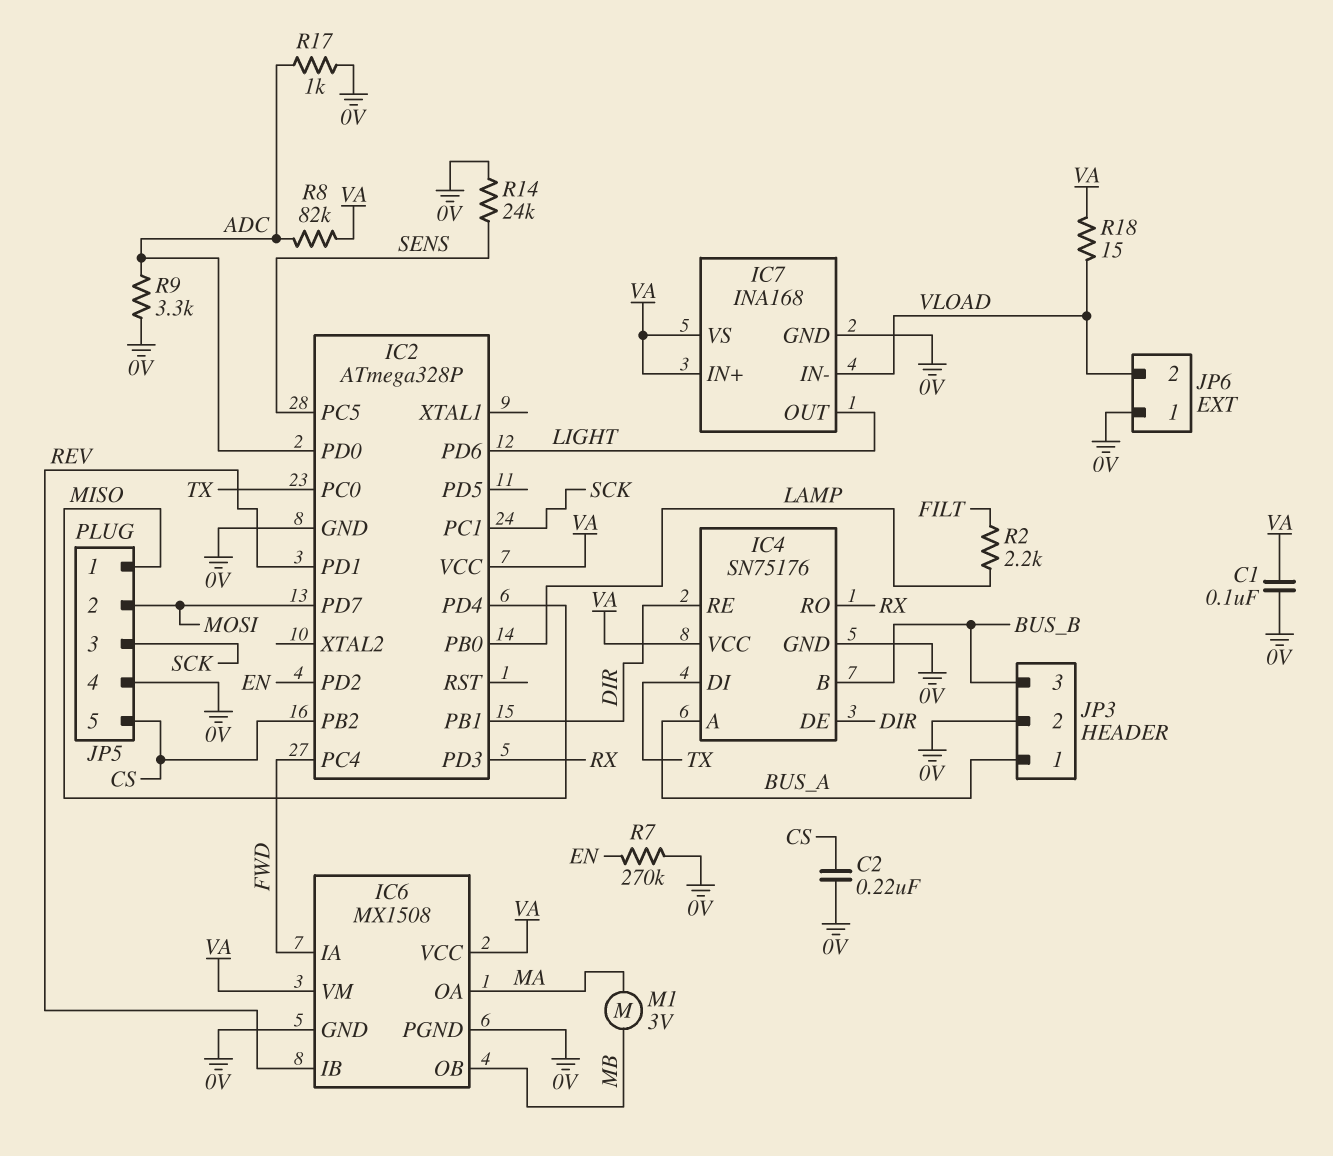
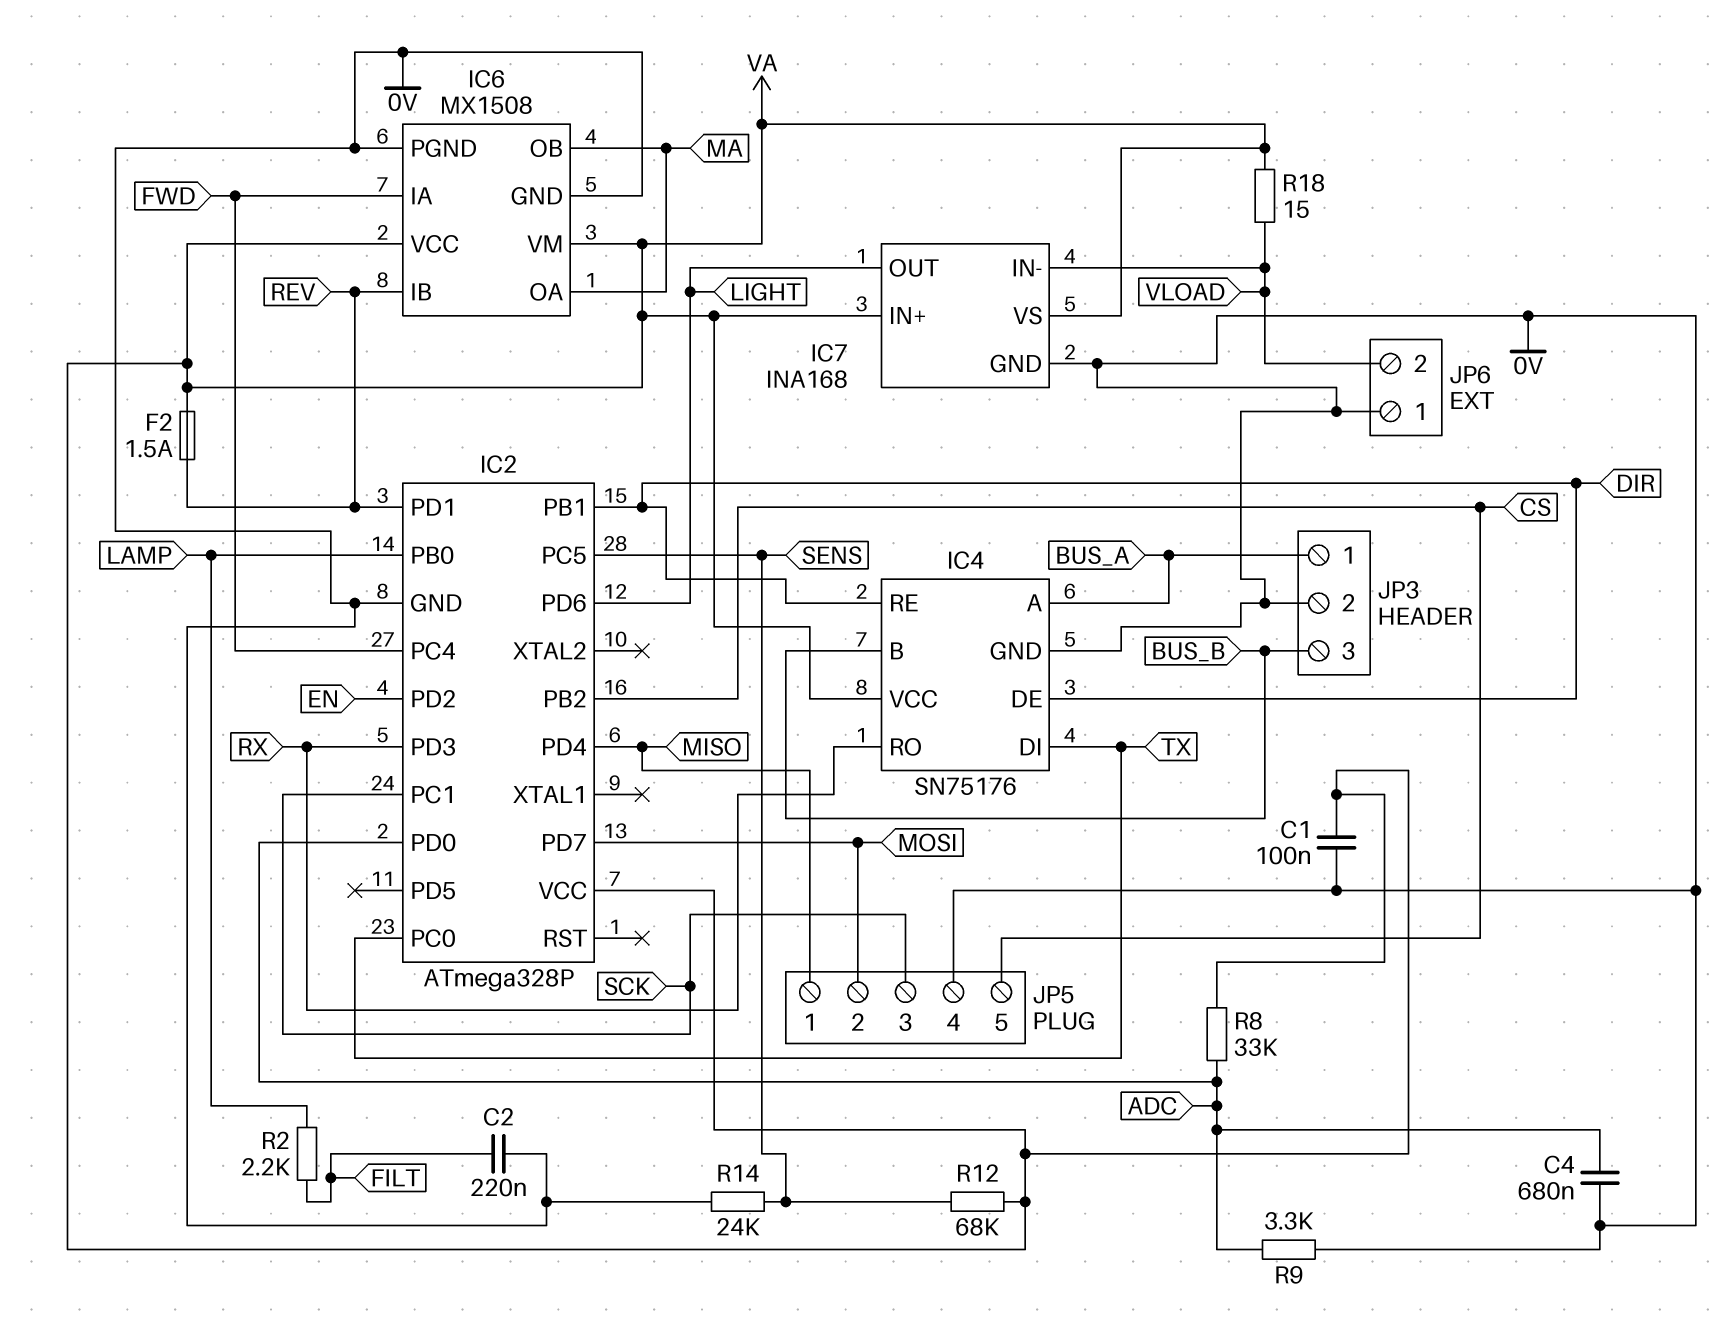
C2: 220nF (0V, CS) -> 220nF (0V, FILT)
C4: none -> 680nF (0V, ADC)
F2: none -> 1.5A (REV, VA)
IC6 pin OB: MB -> MA
M1: motor 3V (MA, MB) -> none
R7: 270k (0V, EN) -> none
R8: 82k (ADC, VA) -> 33k (ADC, VA)
R12: none -> 68k (SENS, VA)
R17: 1k (0V, ADC) -> none

